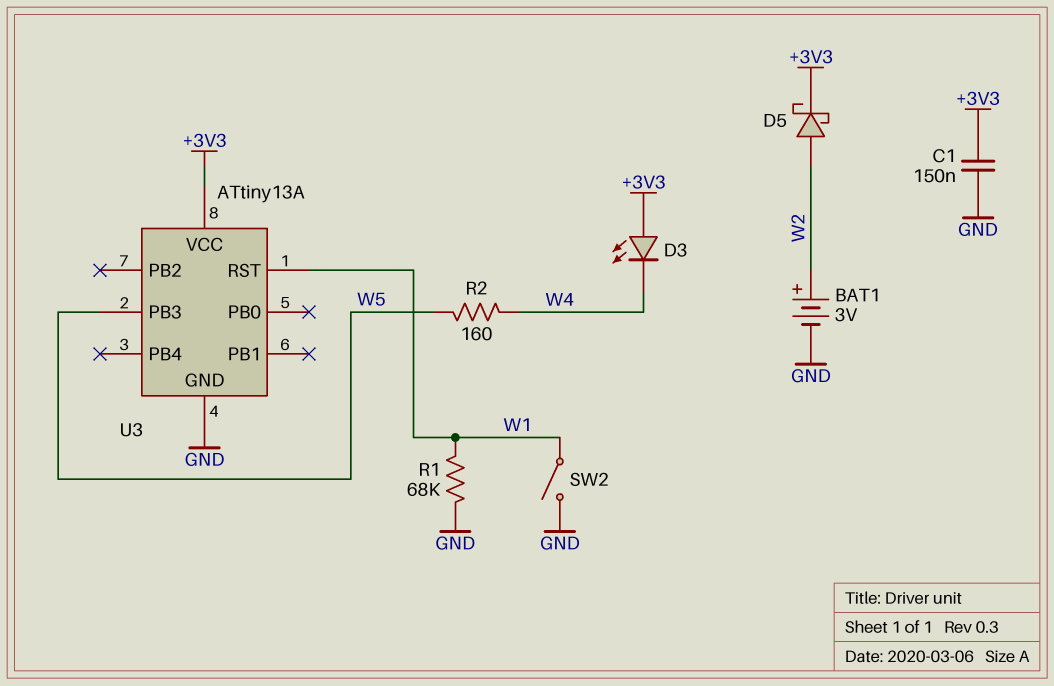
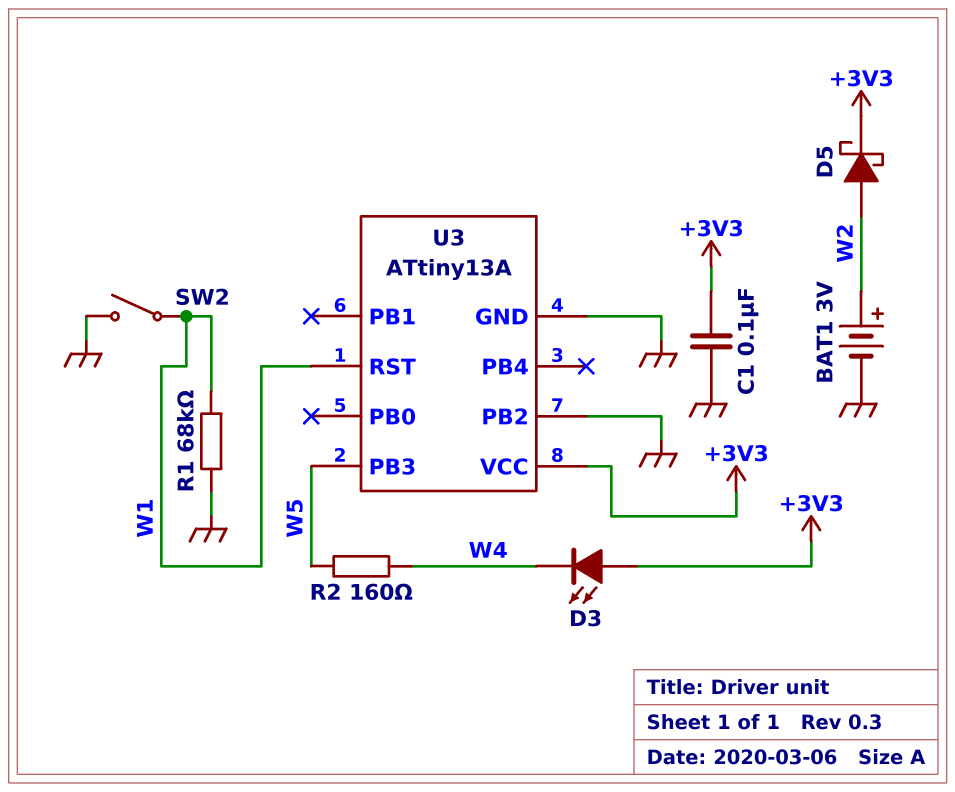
C1: 150nF (+3V3, GND) -> 100nF (+3V3, GND)
U3 pin PB2: none -> GND

